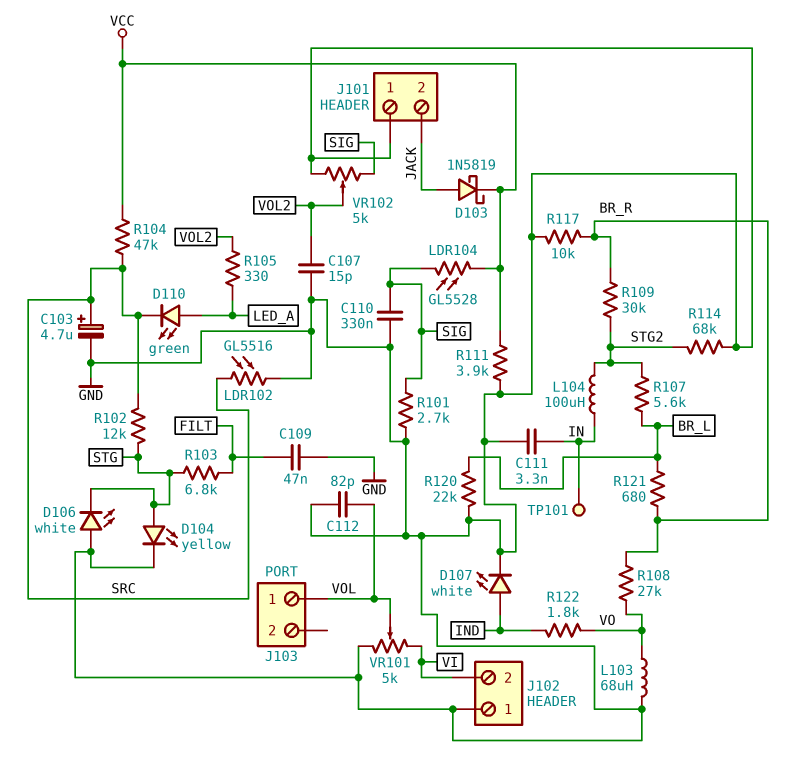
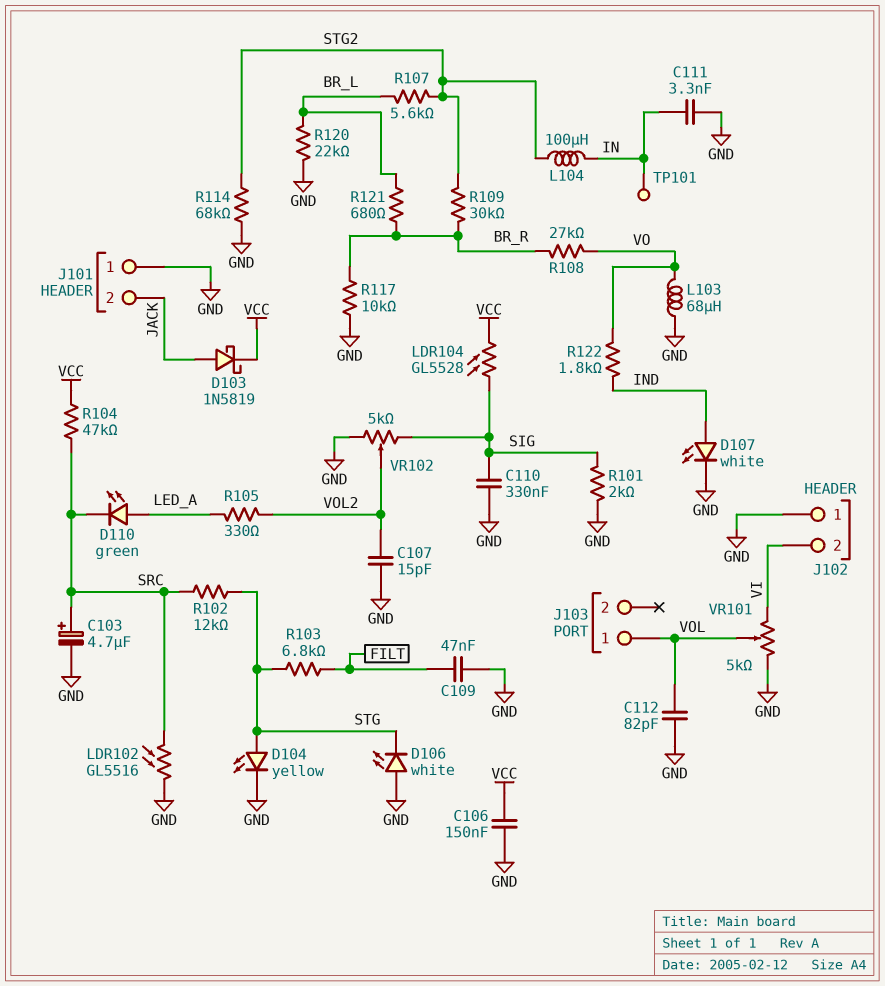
C106: none -> 150nF (GND, VCC)
R101: 2.7k (GND, SIG) -> 2k (GND, SIG)
R111: 3.9k (GND, VCC) -> none

